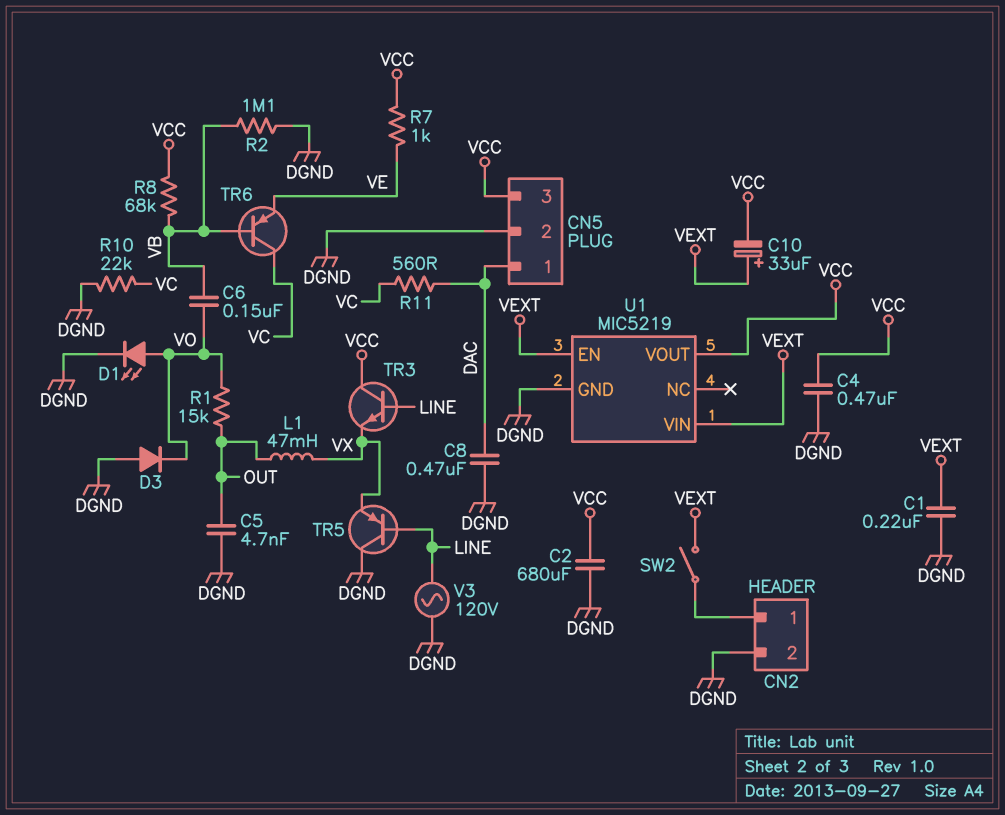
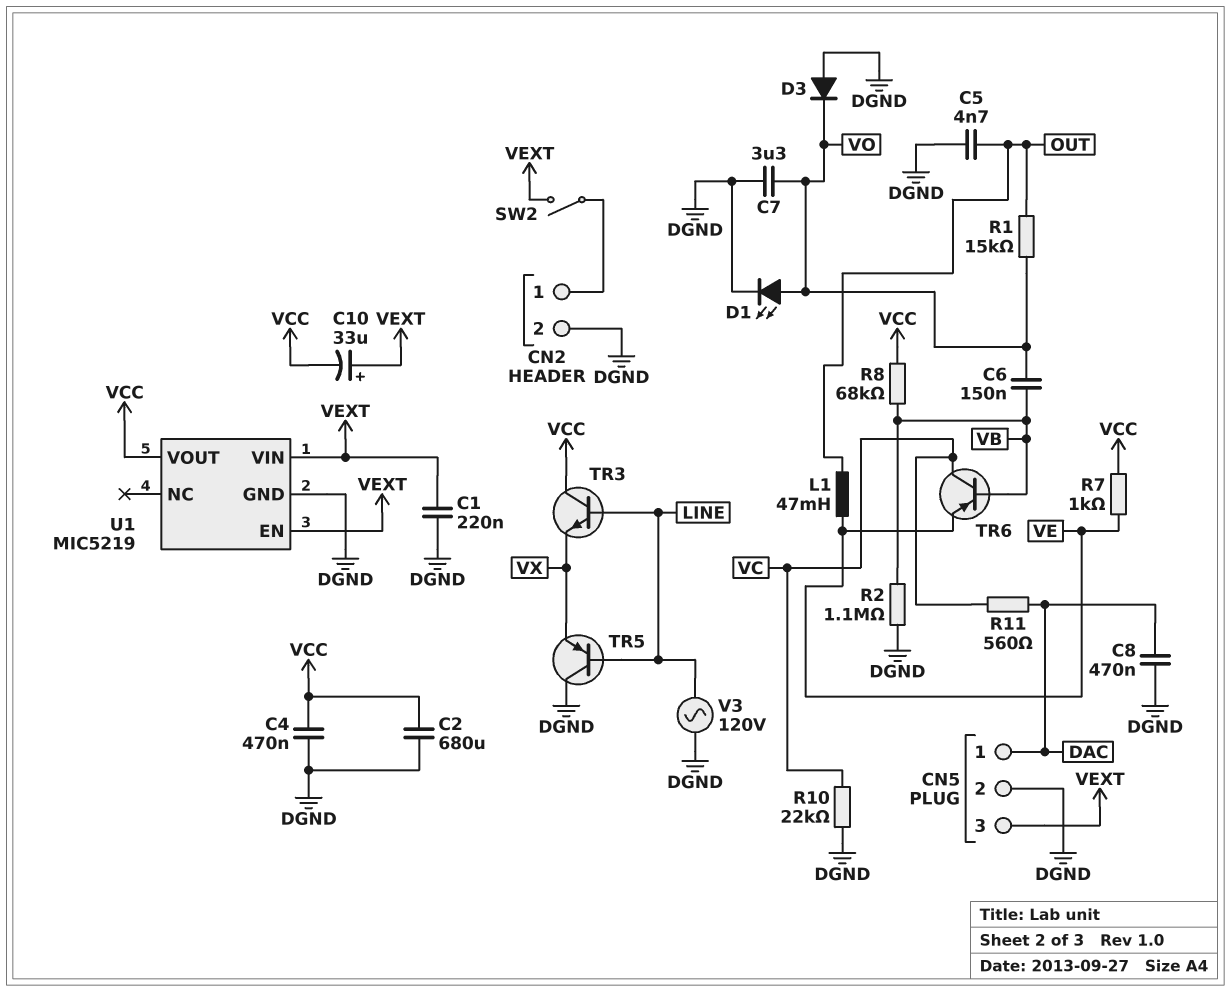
C7: none -> 3.3uF (DGND, VO)
CN5 pin 3: VCC -> VEXT
L1: 47mH (OUT, VX) -> 47mH (OUT, VE)

